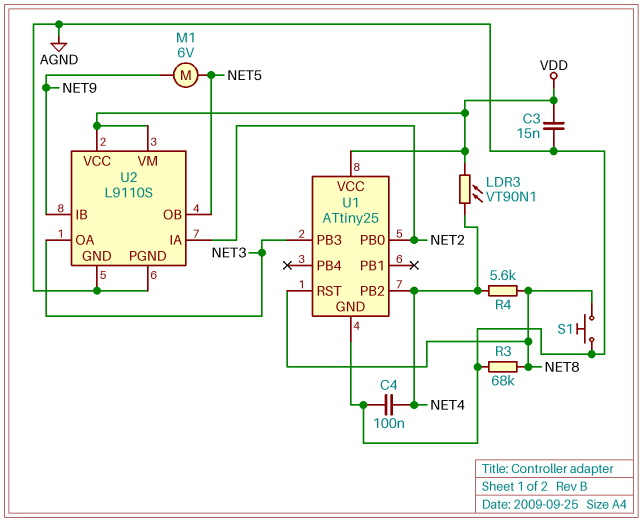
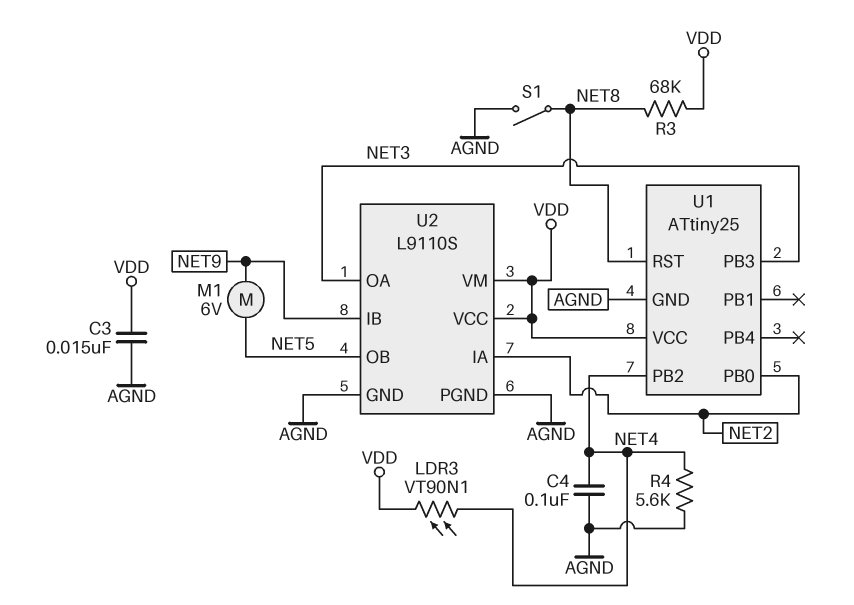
R3: 68k (AGND, NET8) -> 68k (NET8, VDD)
R4: 5.6k (NET4, NET8) -> 5.6k (AGND, NET4)
S1: button (AGND, NET8) -> switch (AGND, NET8)

